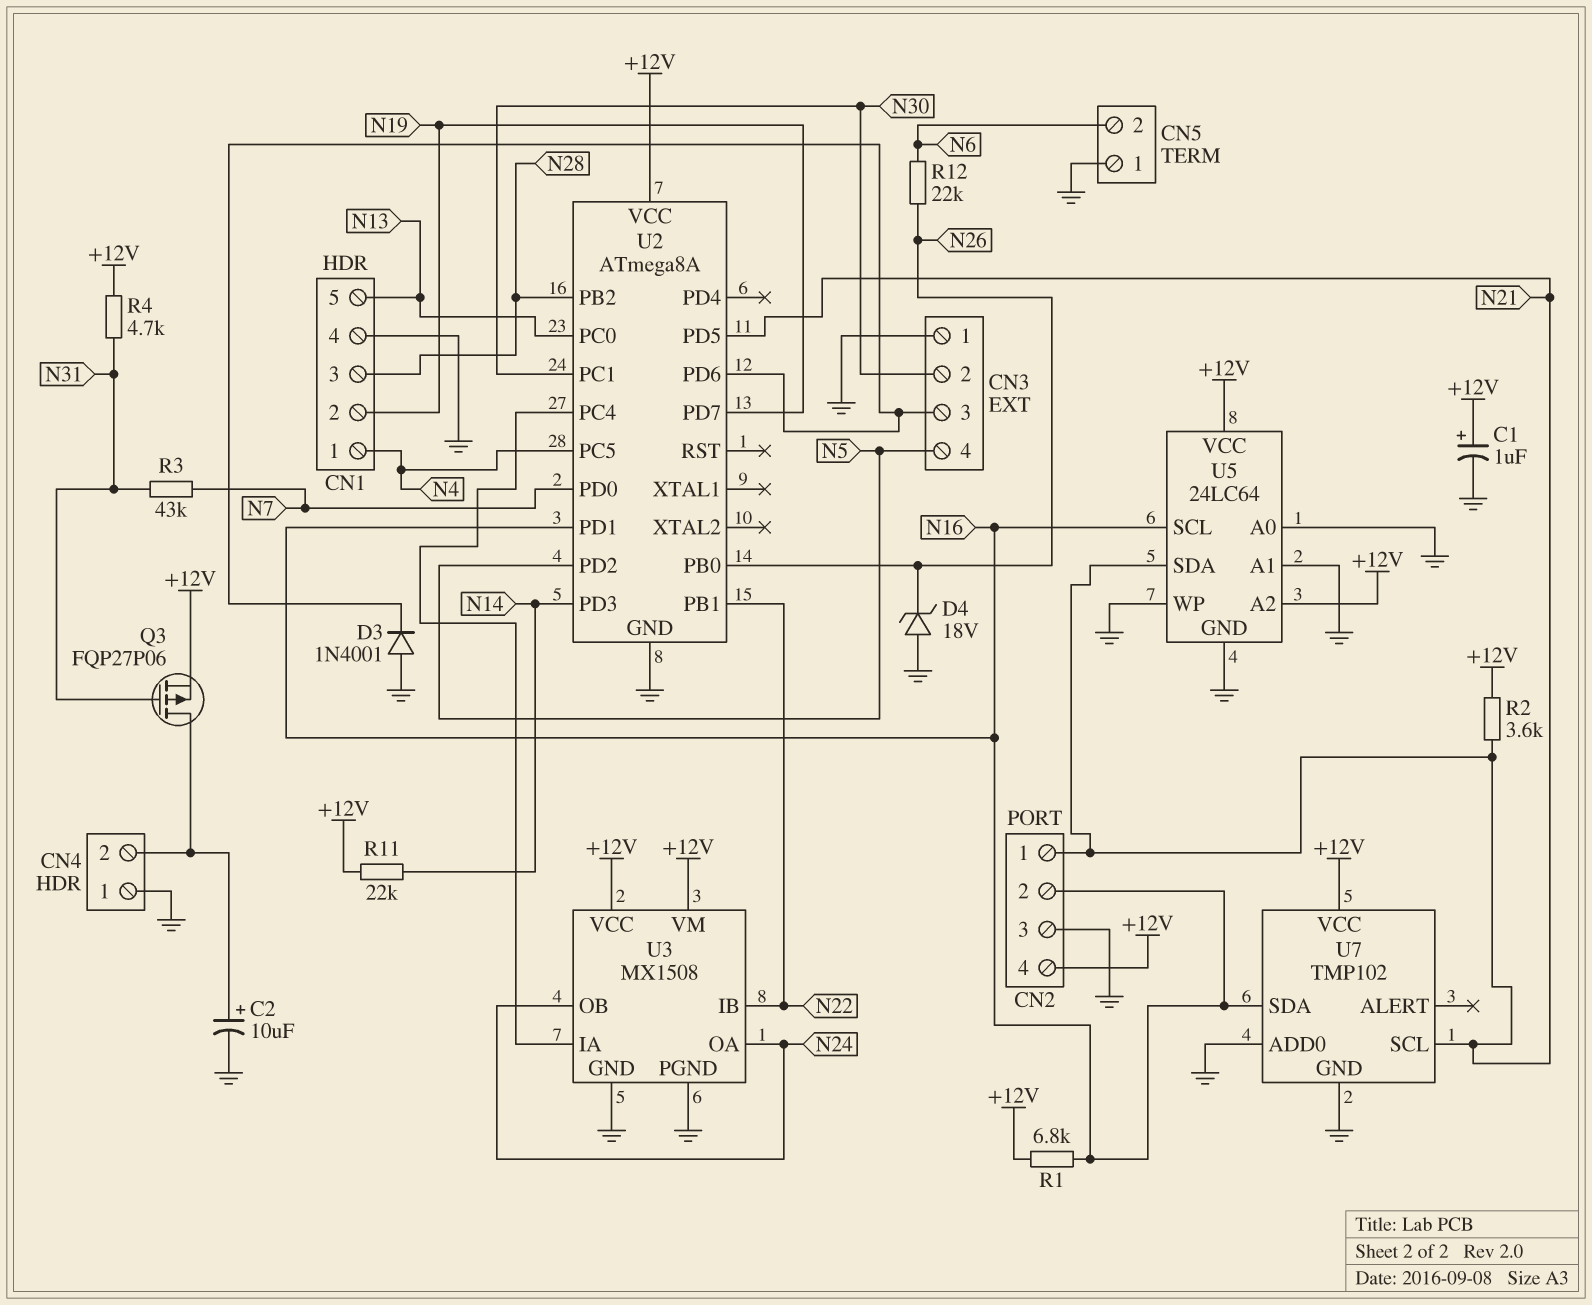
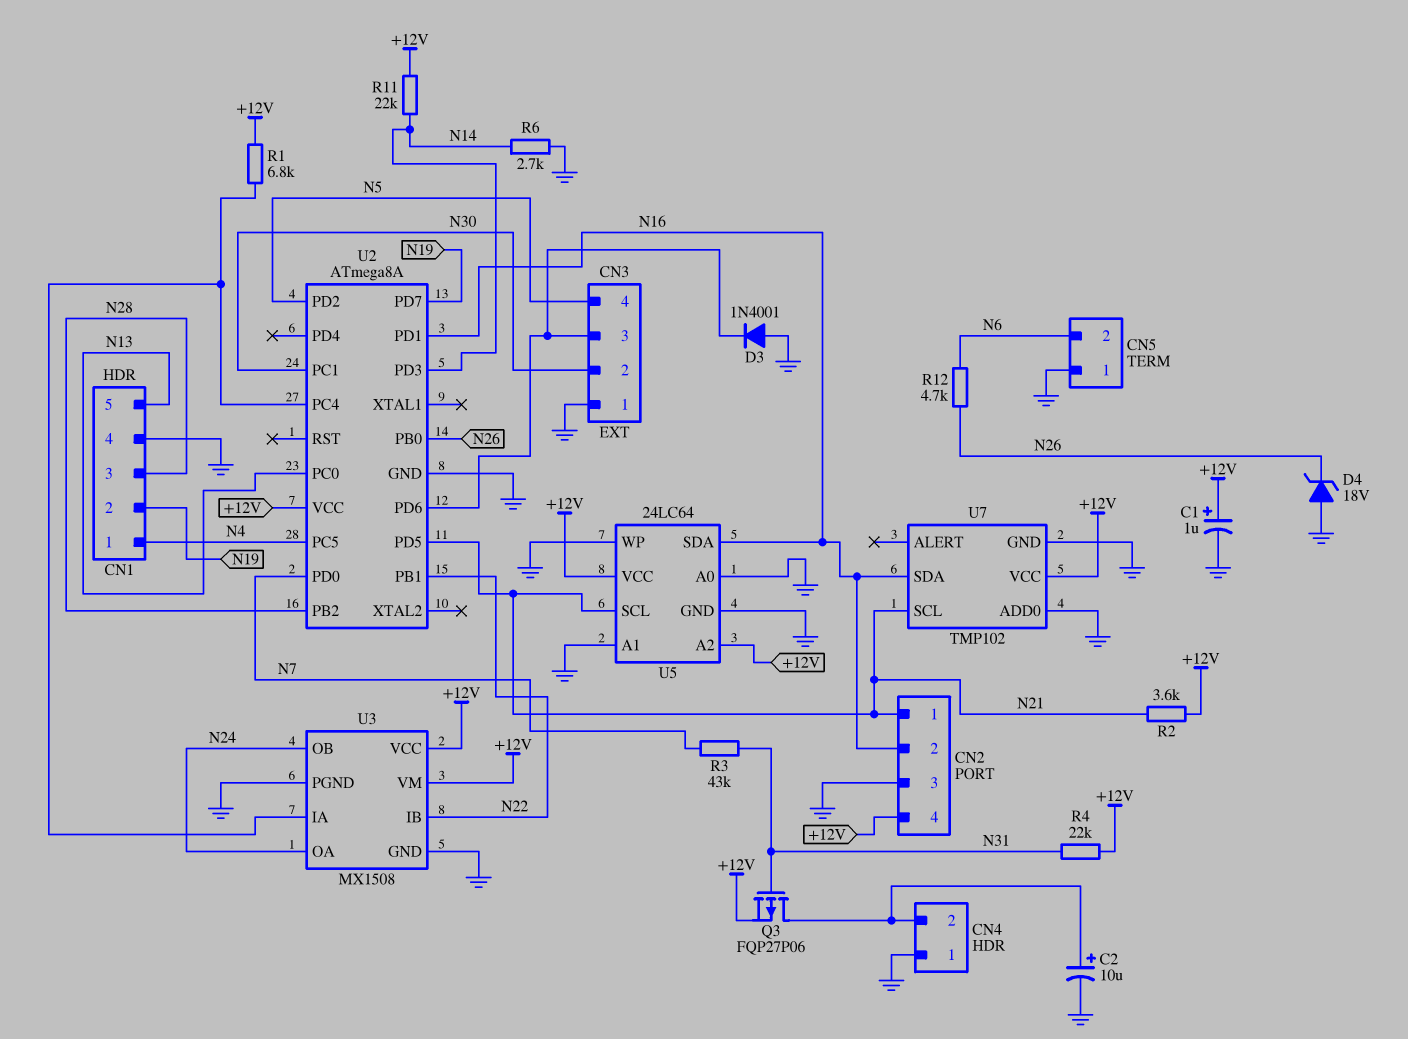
R1: 6.8k (+12V, N16) -> 6.8k (+12V, U2/PC4)
R4: 4.7k (+12V, N31) -> 22k (+12V, N31)
R6: none -> 2.7k (GND, N14)
R12: 22k (N6, N26) -> 4.7k (N6, N26)
U5 pin SCL: N16 -> N21
U5 pin SDA: N21 -> N16

